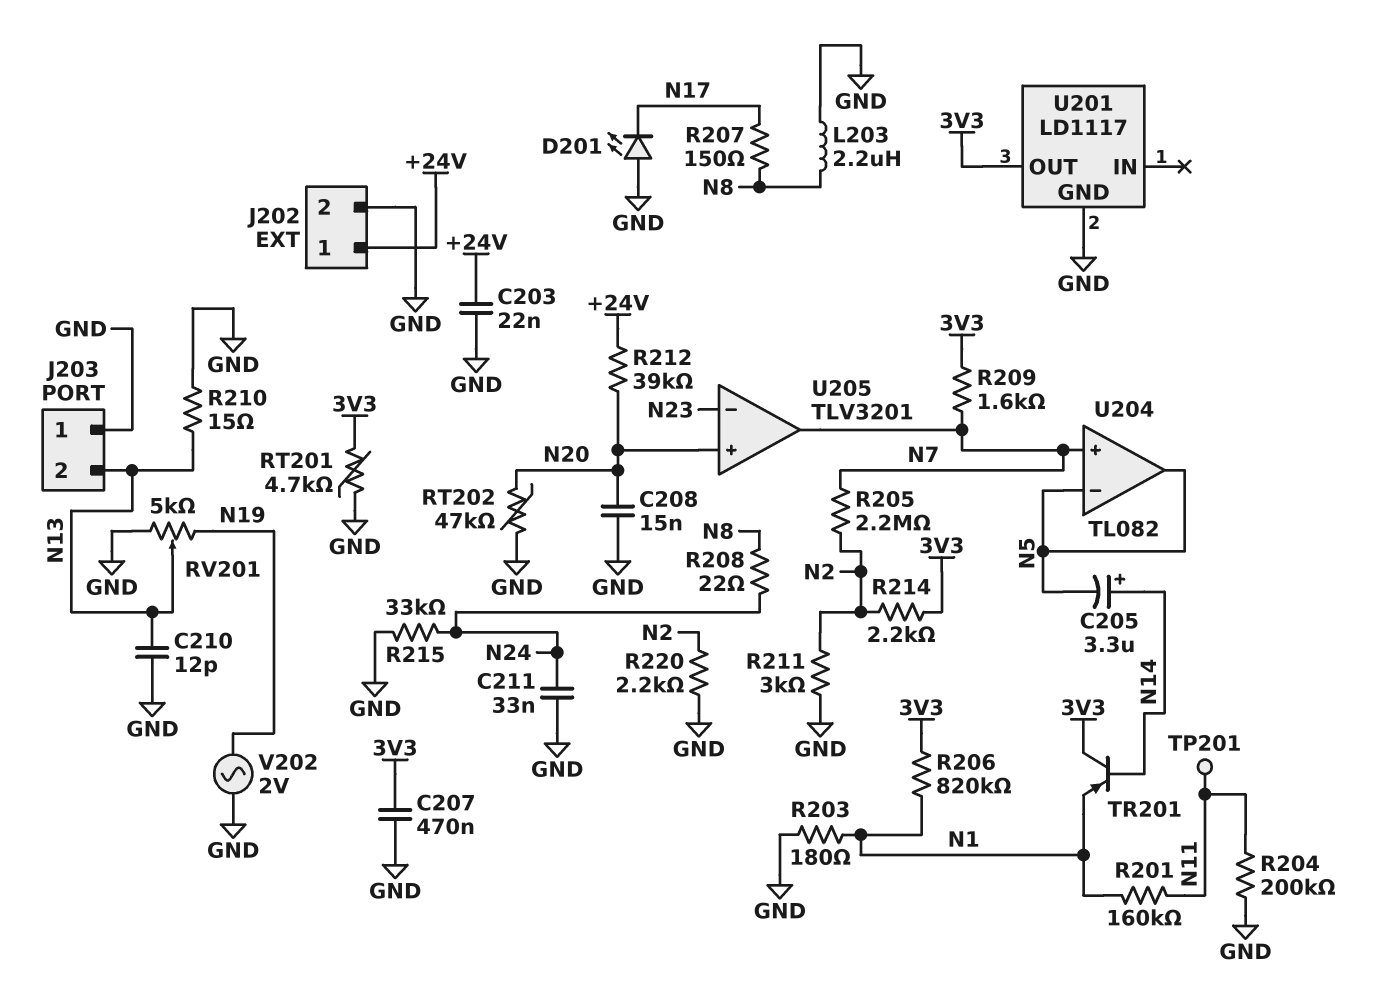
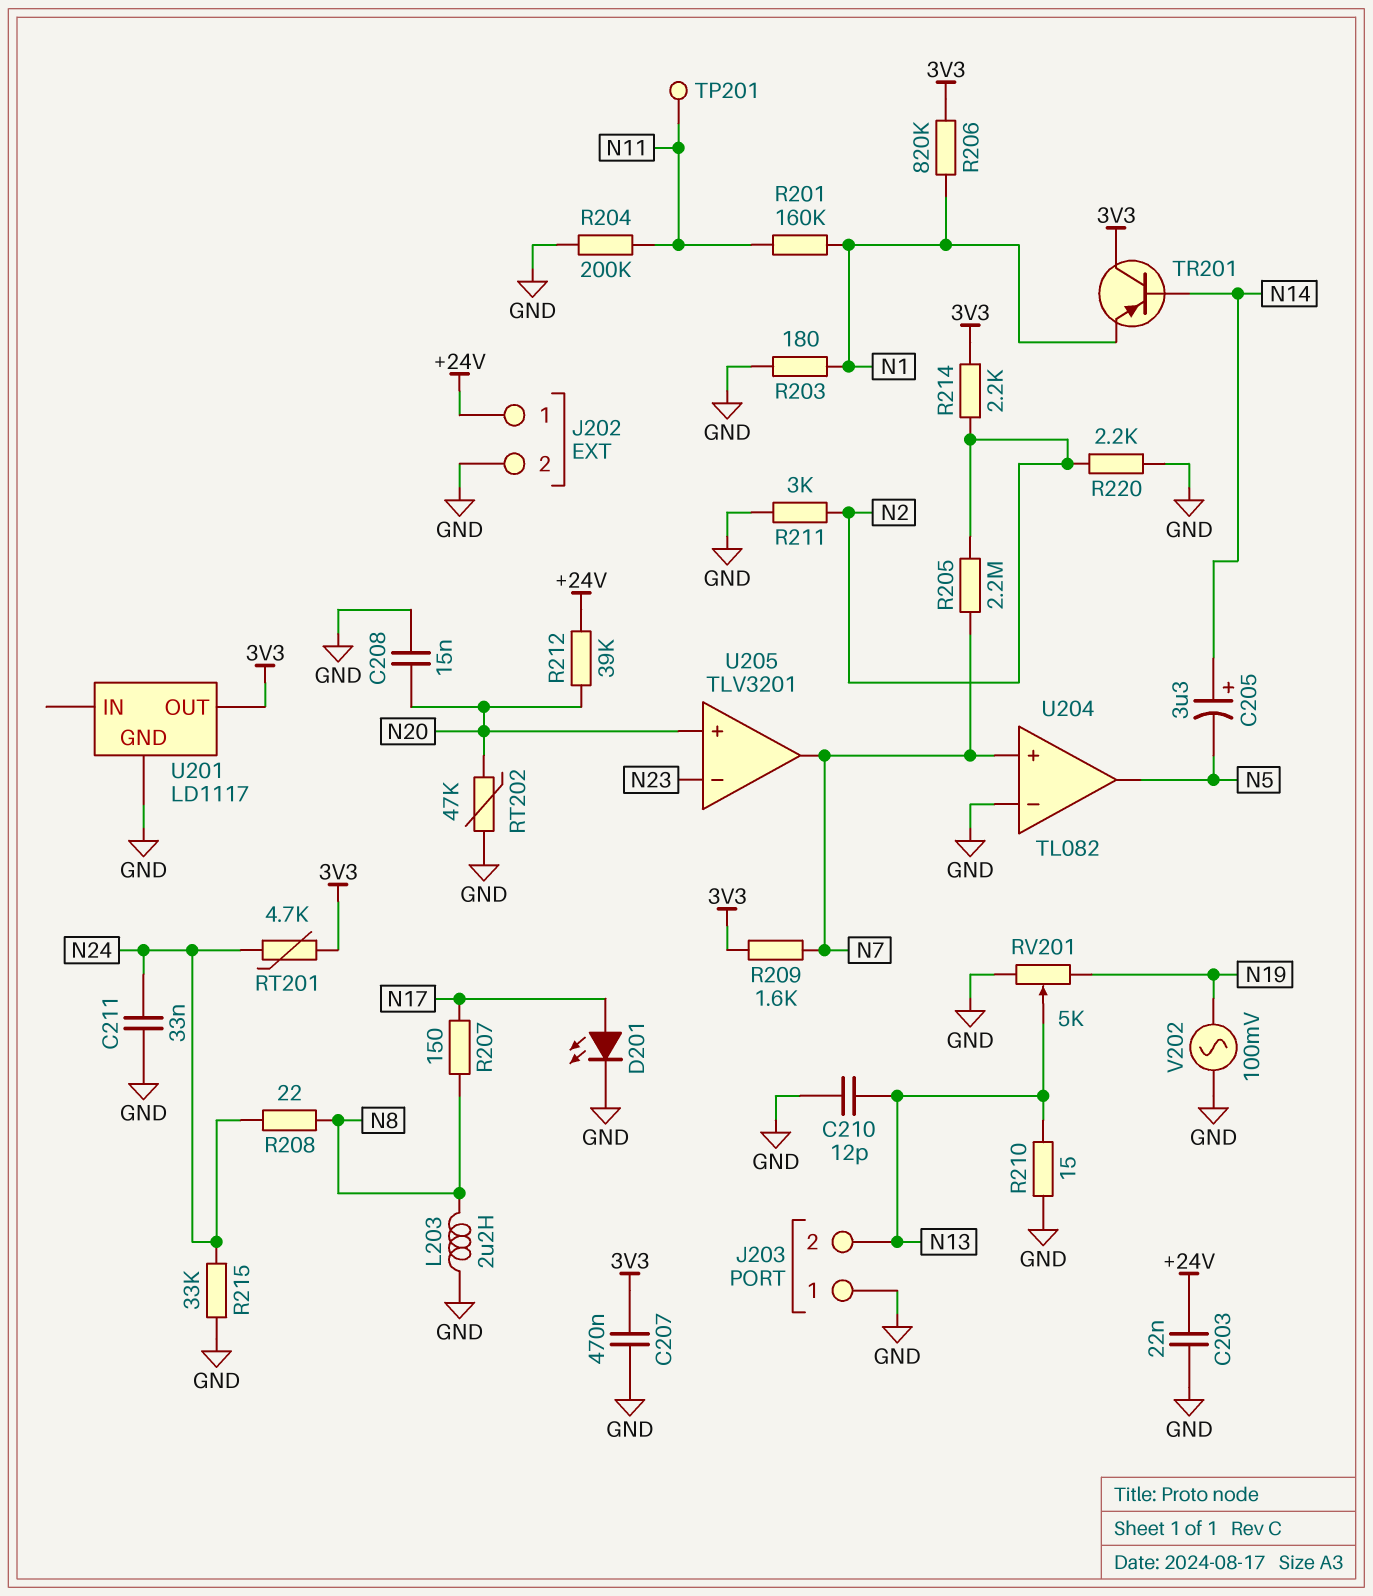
D201: LED (A GND, K N17) -> LED (A N17, K GND)
RT201: 4.7k (3V3, GND) -> 4.7k (3V3, N24)
U204 pin in-: N5 -> GND
V202: AC 2V (GND, N19) -> AC 100mV (GND, N19)

